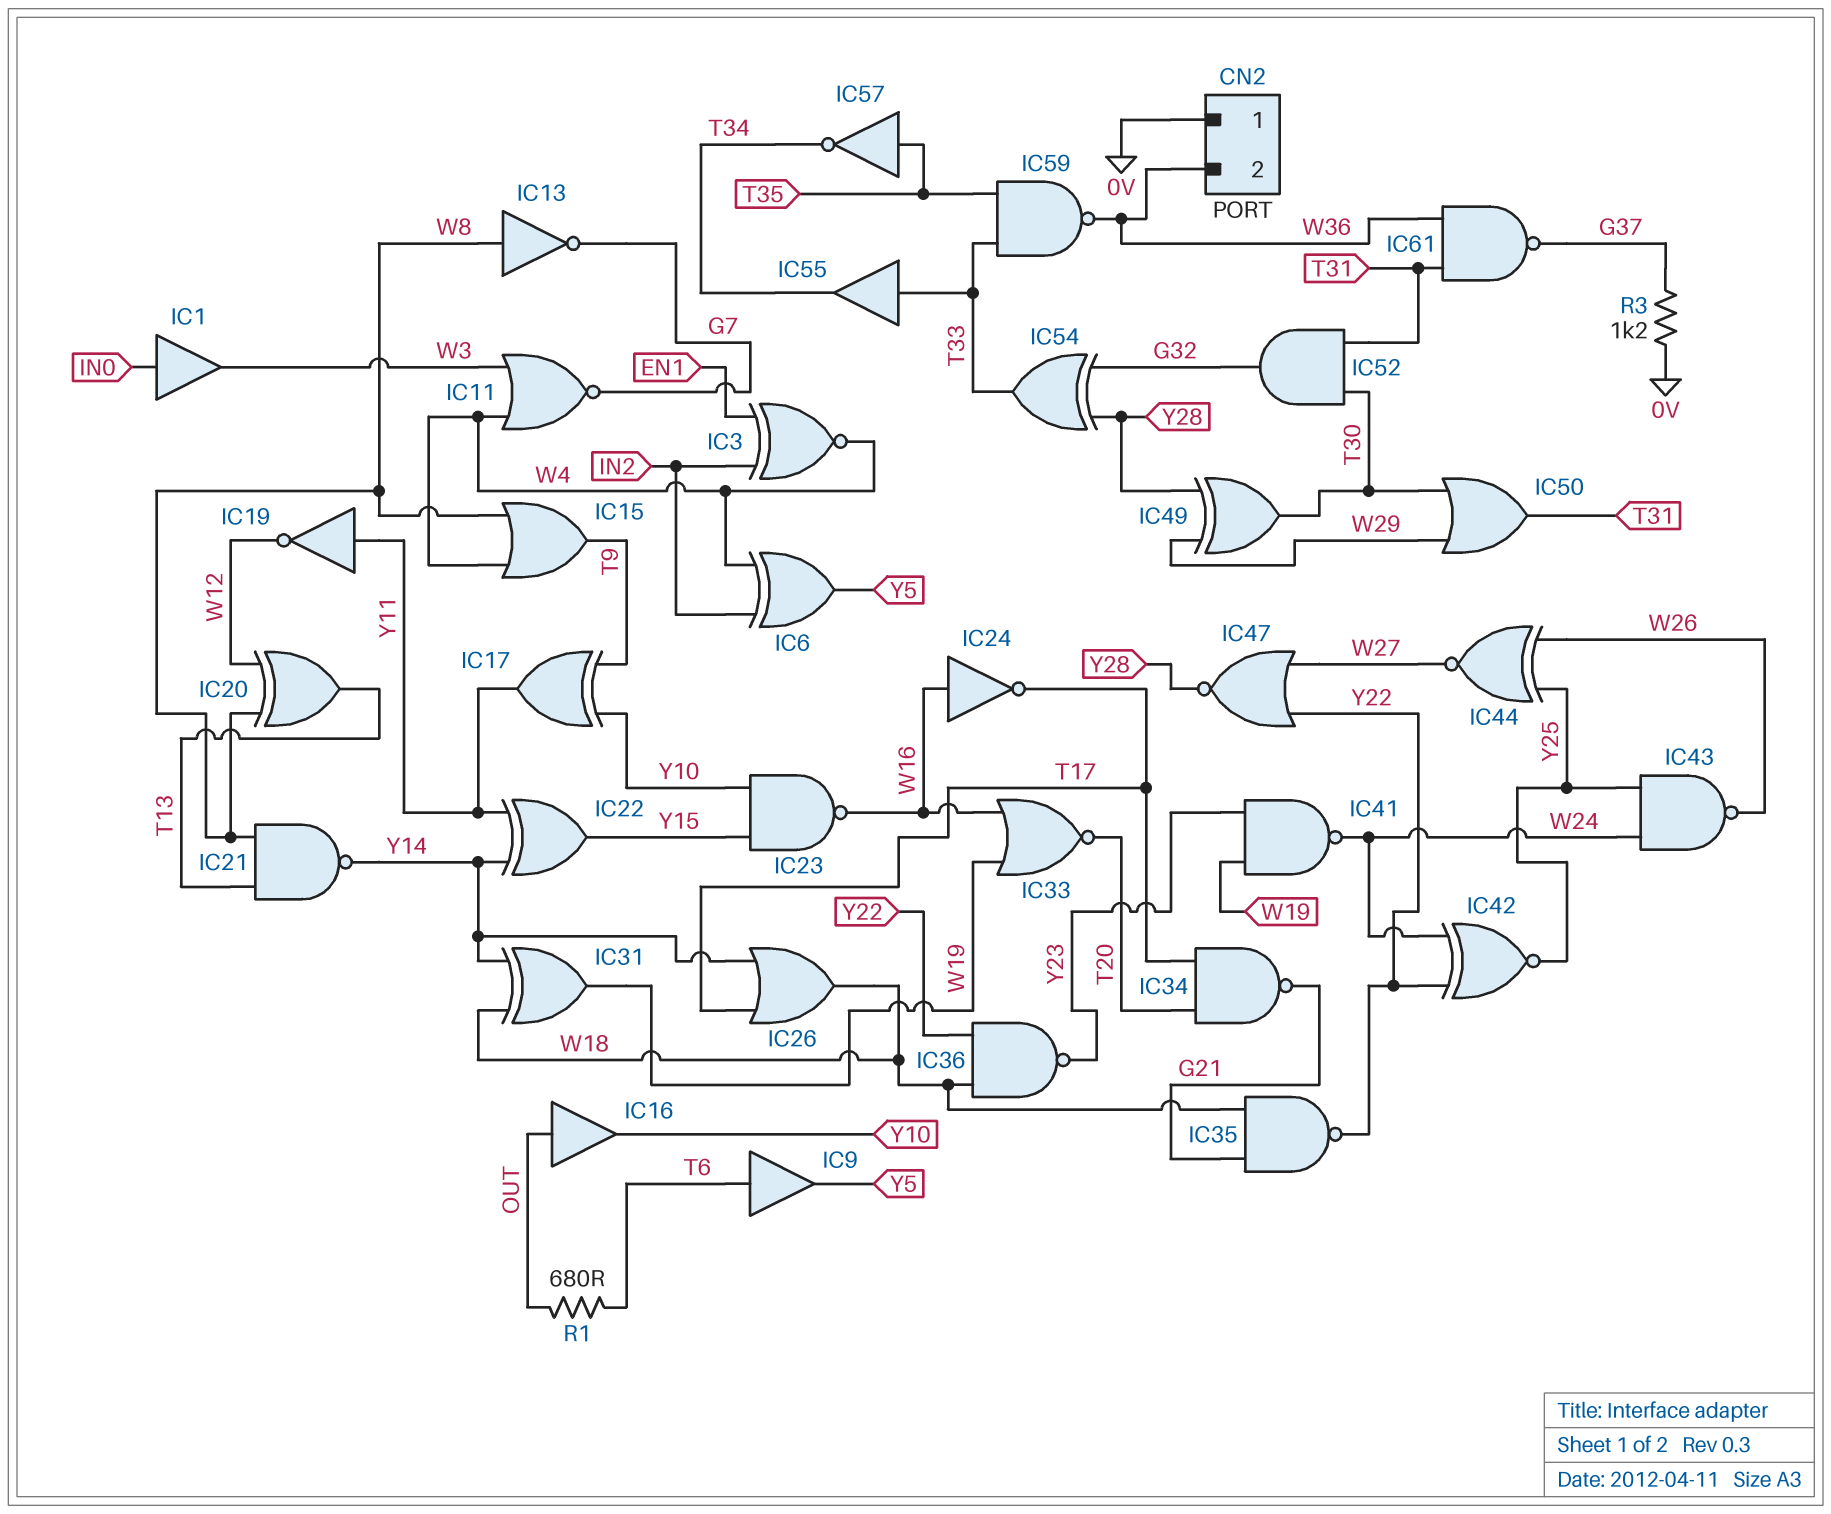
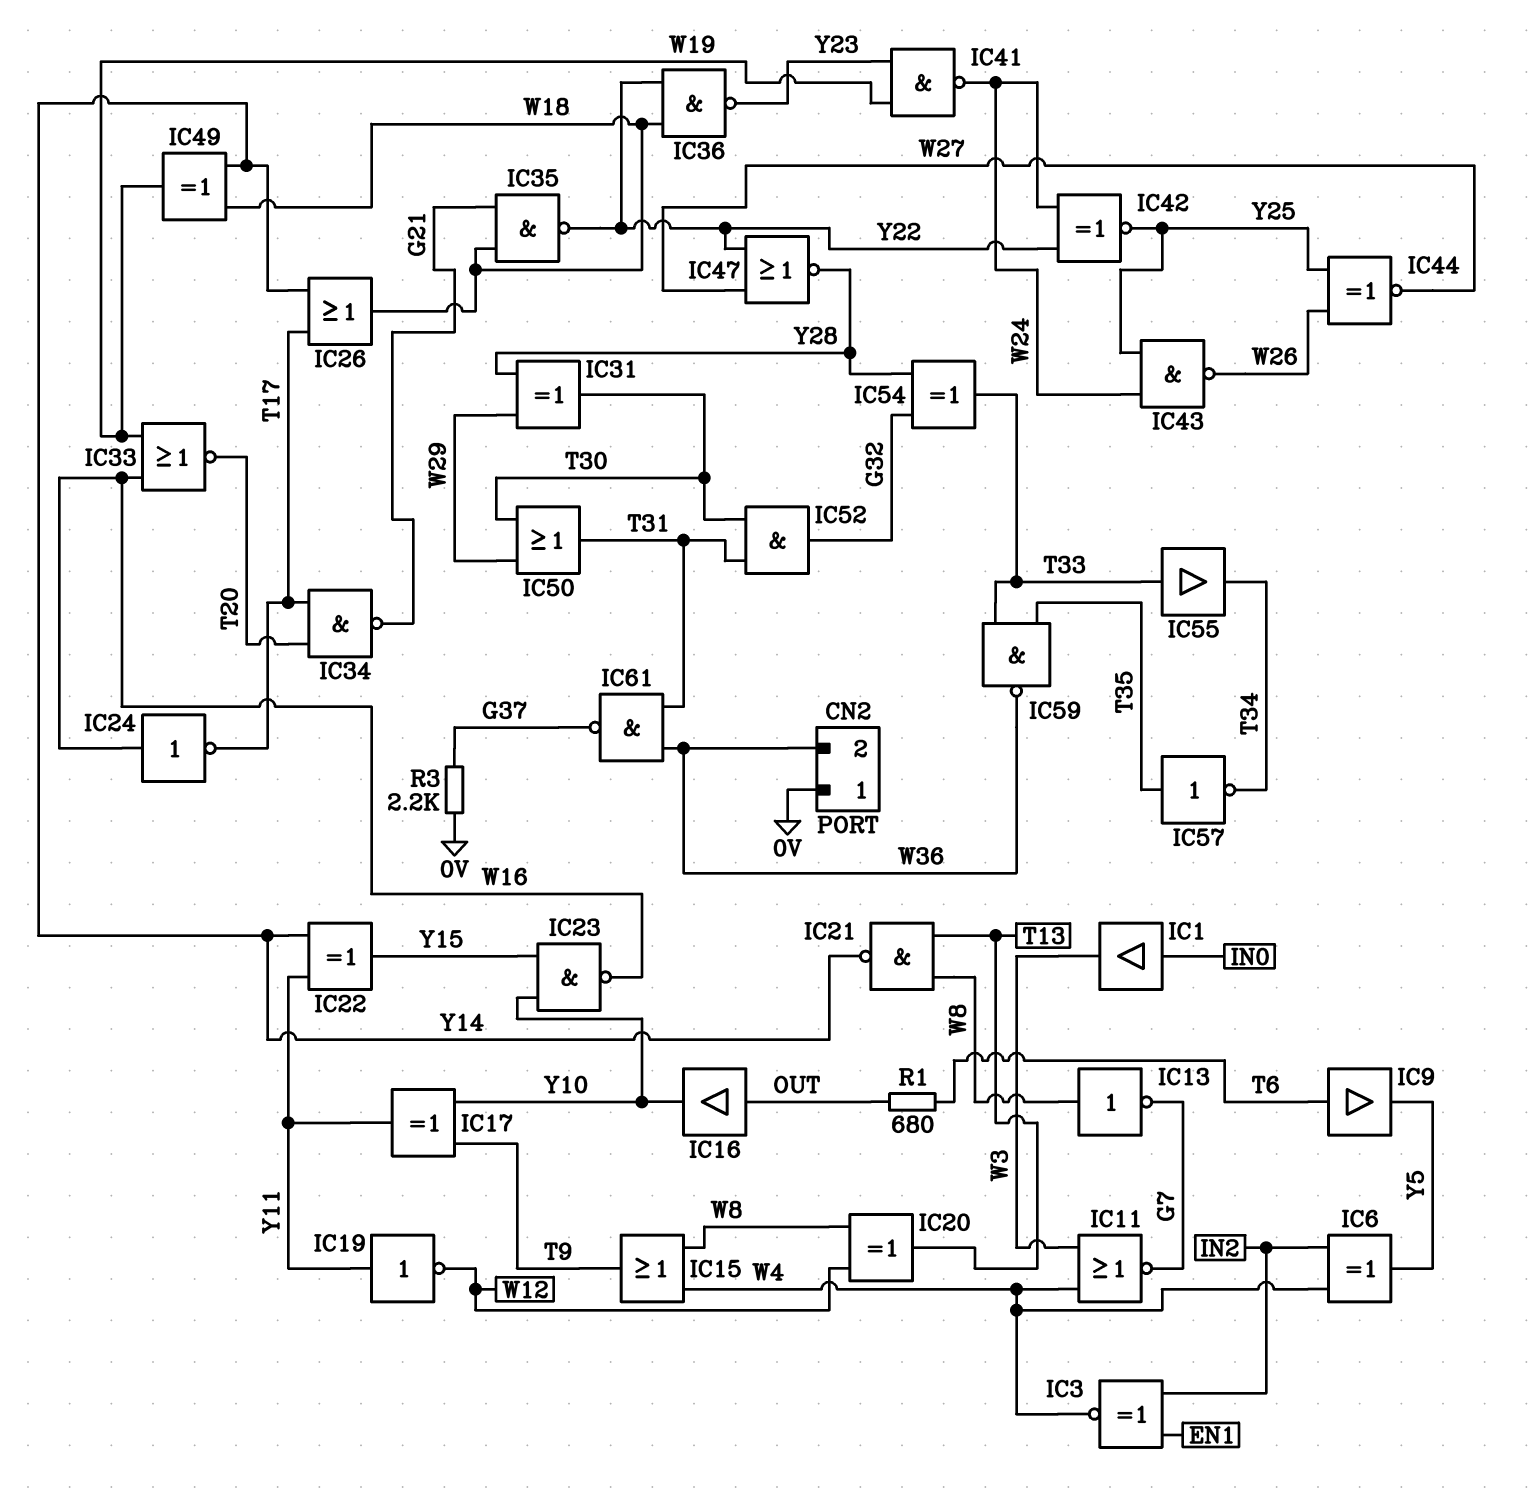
IC31: XOR (in W18, in Y14, out W19) -> XOR (in W29, in Y28, out T30)
IC49: XOR (in W29, in Y28, out T30) -> XOR (in W18, in Y14, out W19)
R3: 1.2k (0V, G37) -> 2.2k (0V, G37)

